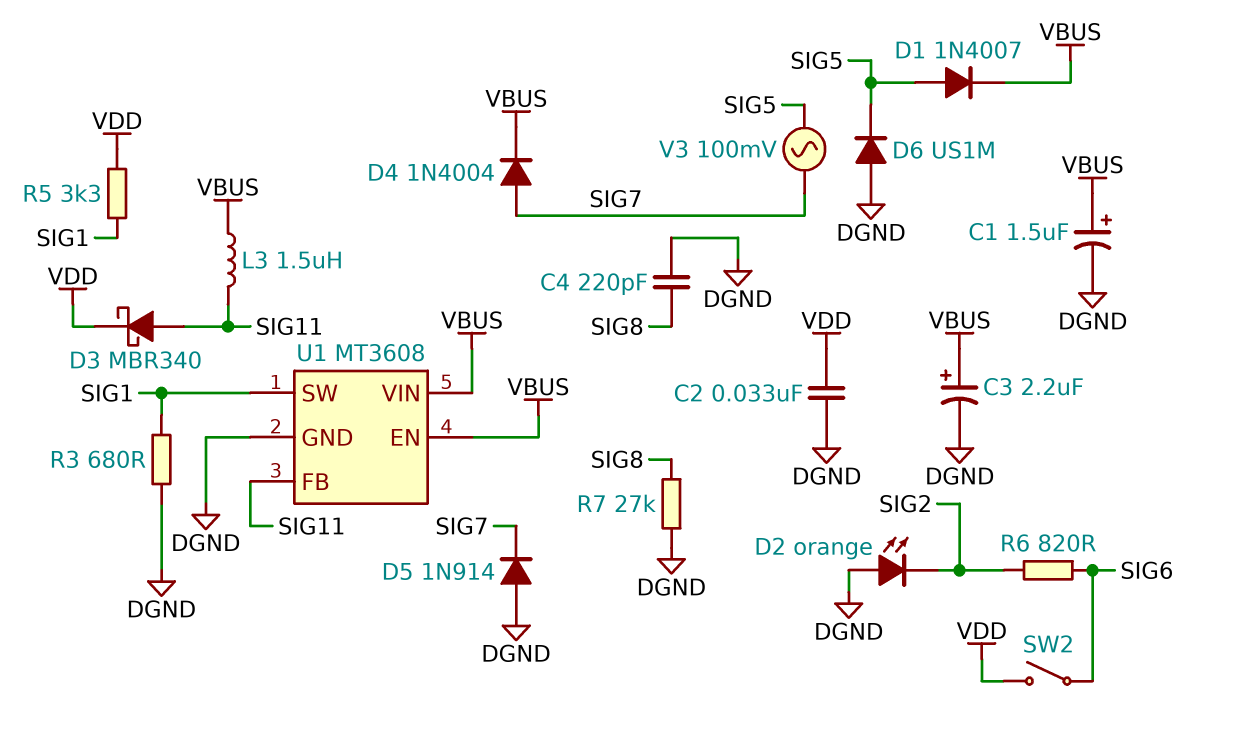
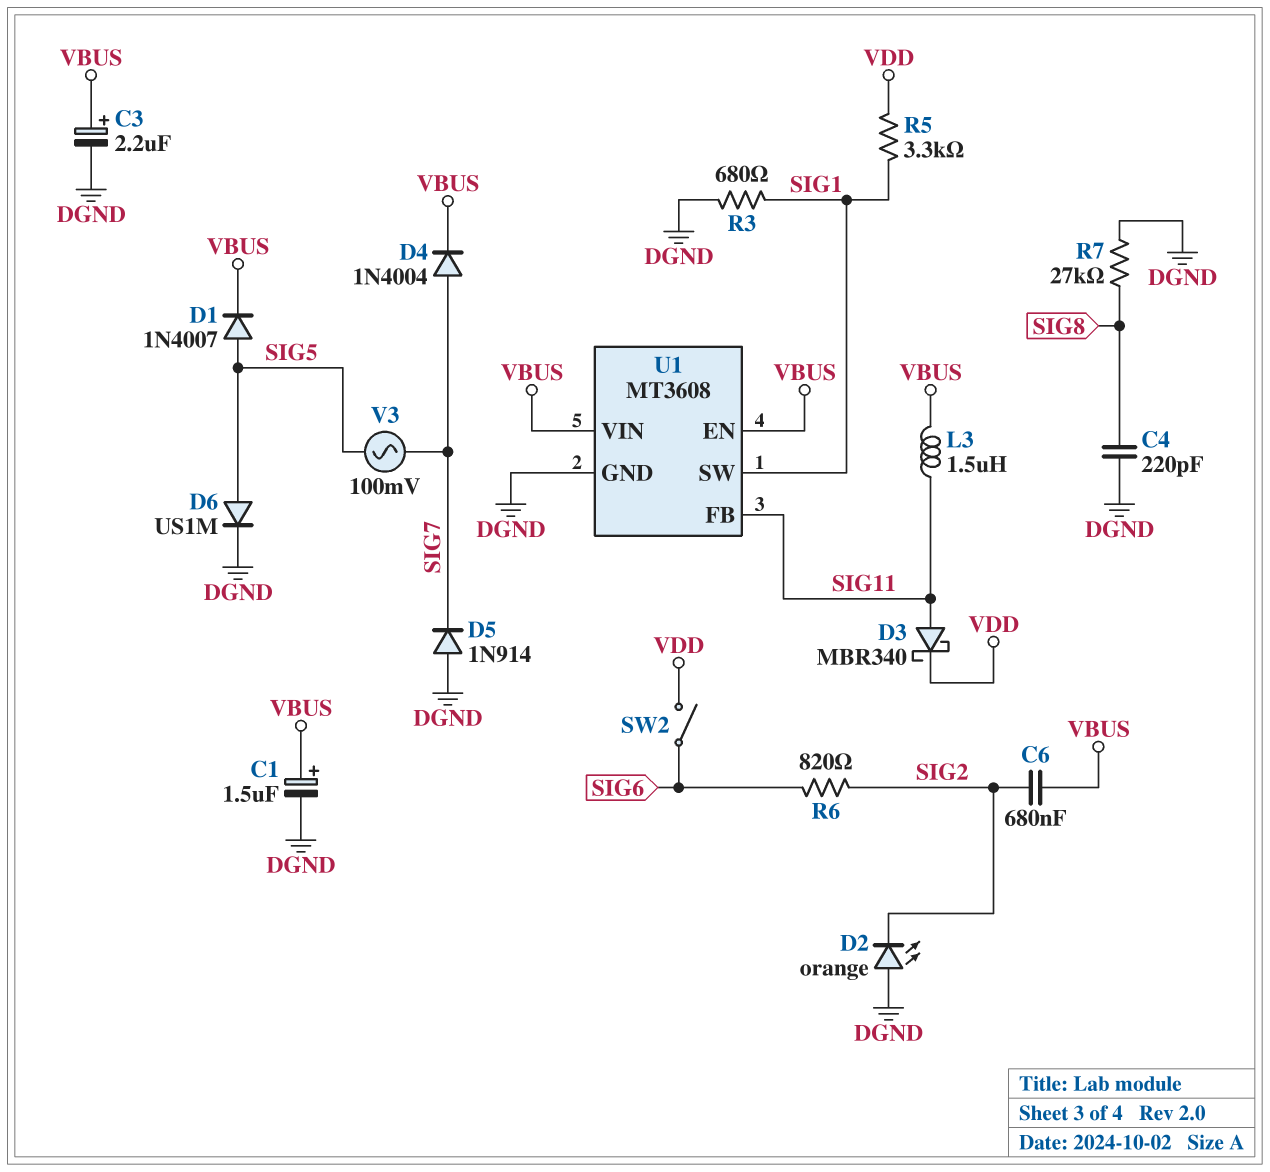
C2: 33nF (DGND, VDD) -> none
C6: none -> 680nF (SIG2, VBUS)
D6: diode US1M (A DGND, K SIG5) -> diode US1M (A SIG5, K DGND)

